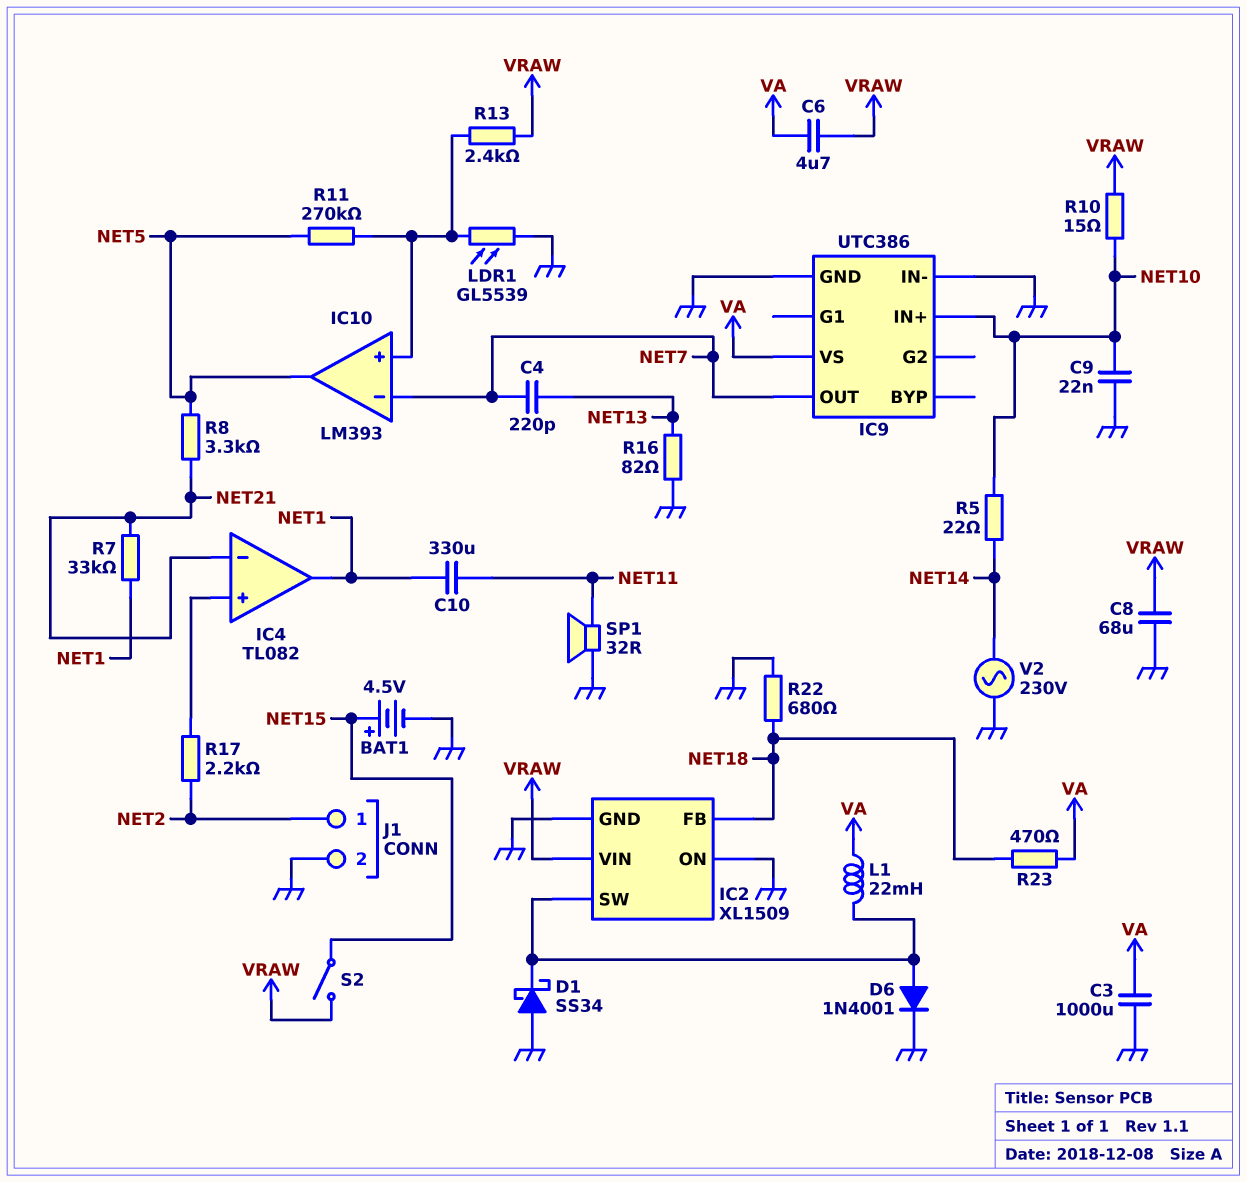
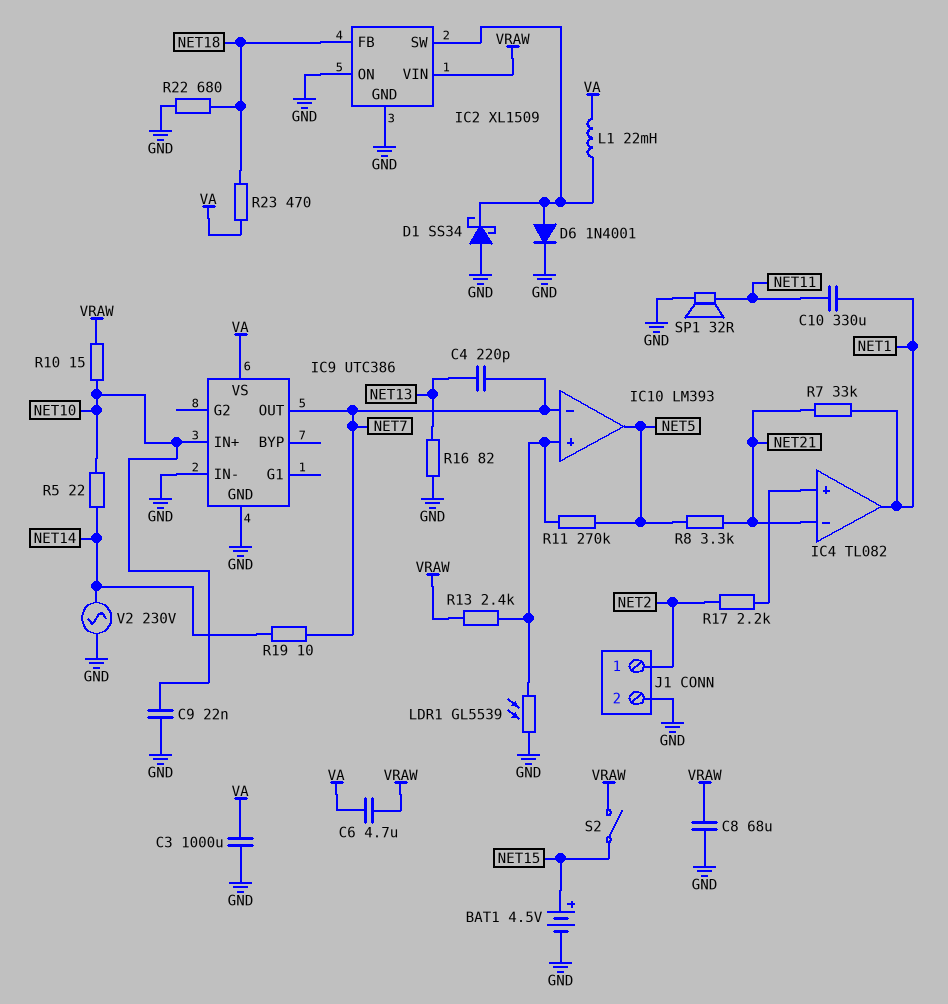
R19: none -> 10 (NET7, NET14)

